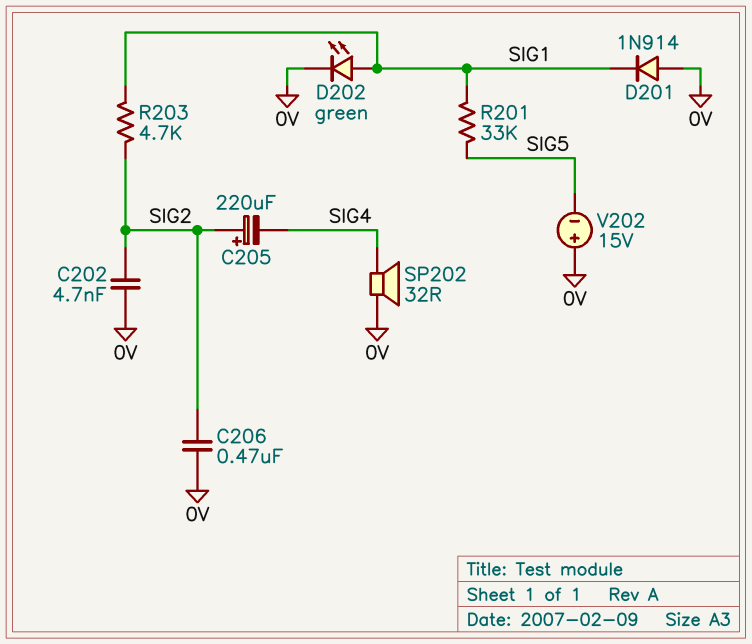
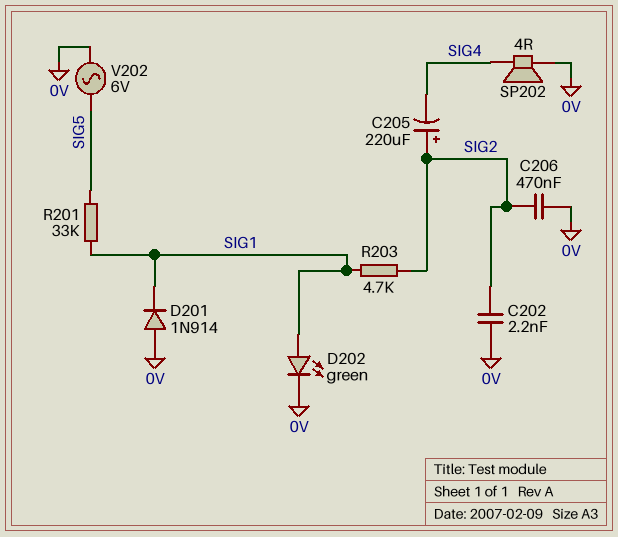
C202: 4.7nF (0V, SIG2) -> 2.2nF (0V, SIG2)
SP202: speaker 32R (0V, SIG4) -> speaker 4R (0V, SIG4)
V202: 15V (plus 0V, minus SIG5) -> AC 6V (0V, SIG5)

